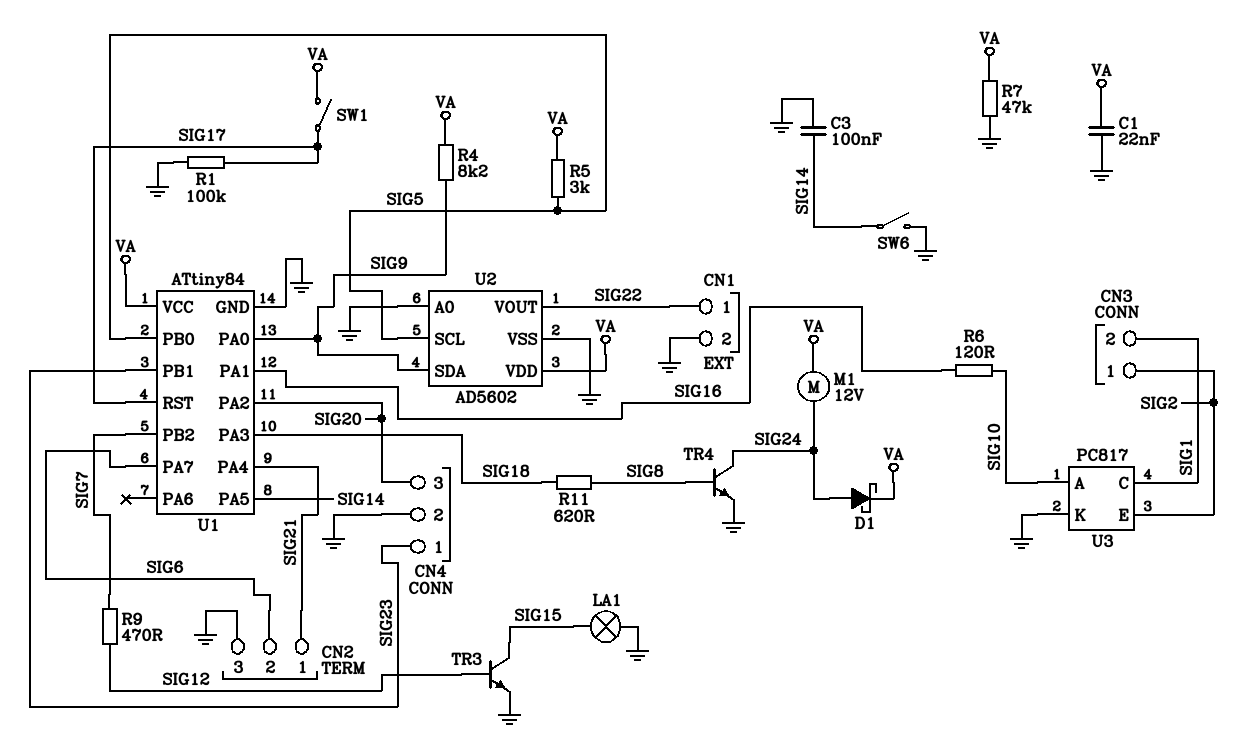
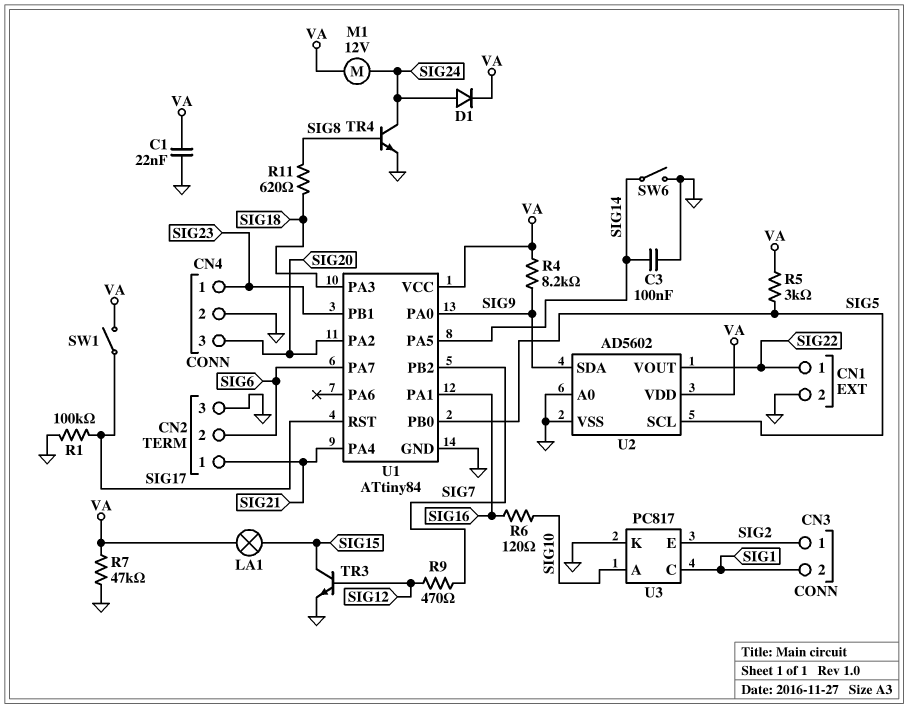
D1: schottky (A SIG24, K VA) -> diode (A SIG24, K VA)
LA1: lamp (GND, SIG15) -> lamp (SIG15, VA)

